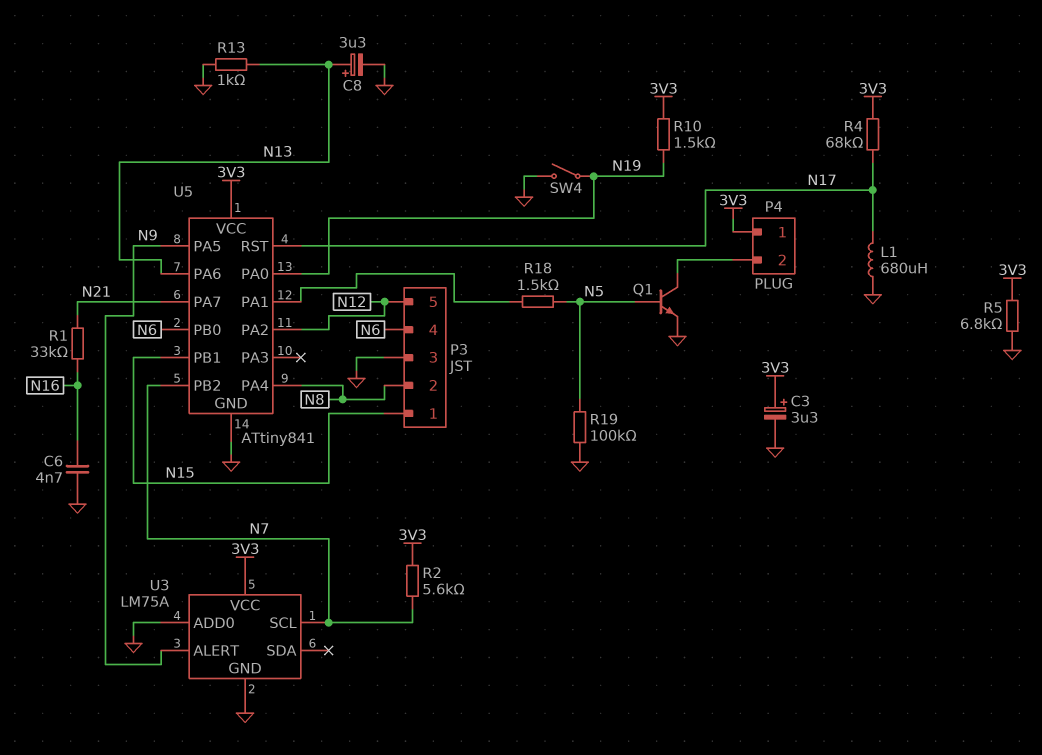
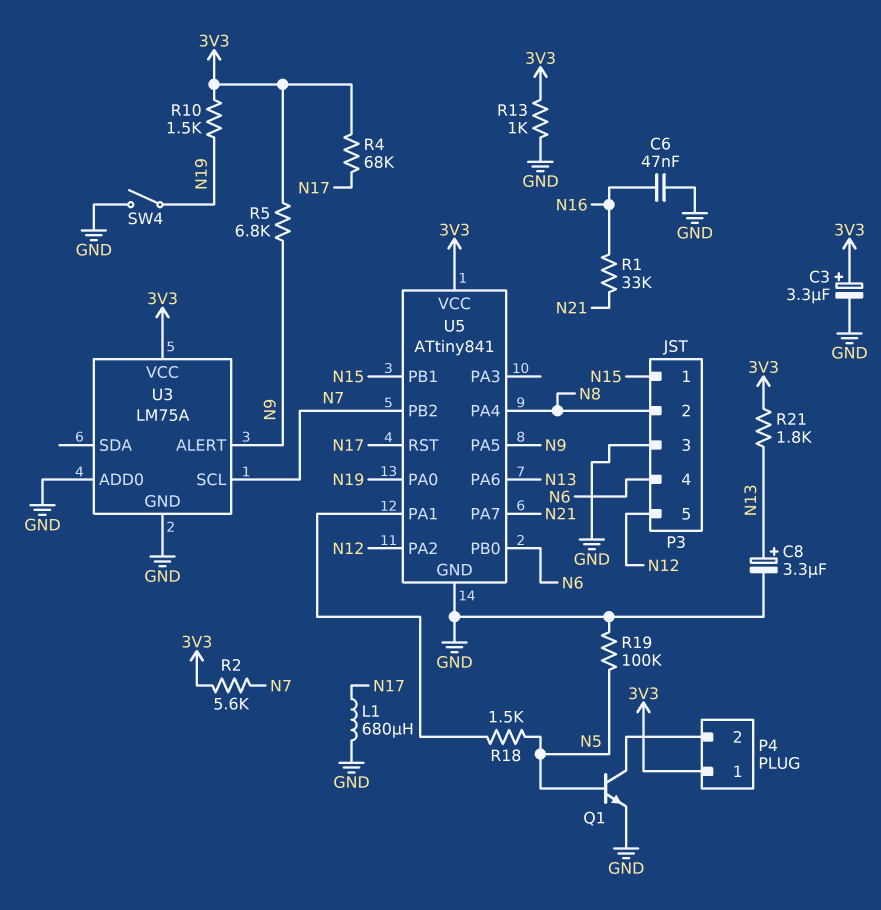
C6: 4.7nF (GND, N16) -> 47nF (GND, N16)
R5: 6.8k (3V3, GND) -> 6.8k (3V3, N9)
R13: 1k (GND, N13) -> 1k (3V3, GND)
R21: none -> 1.8k (3V3, N13)

